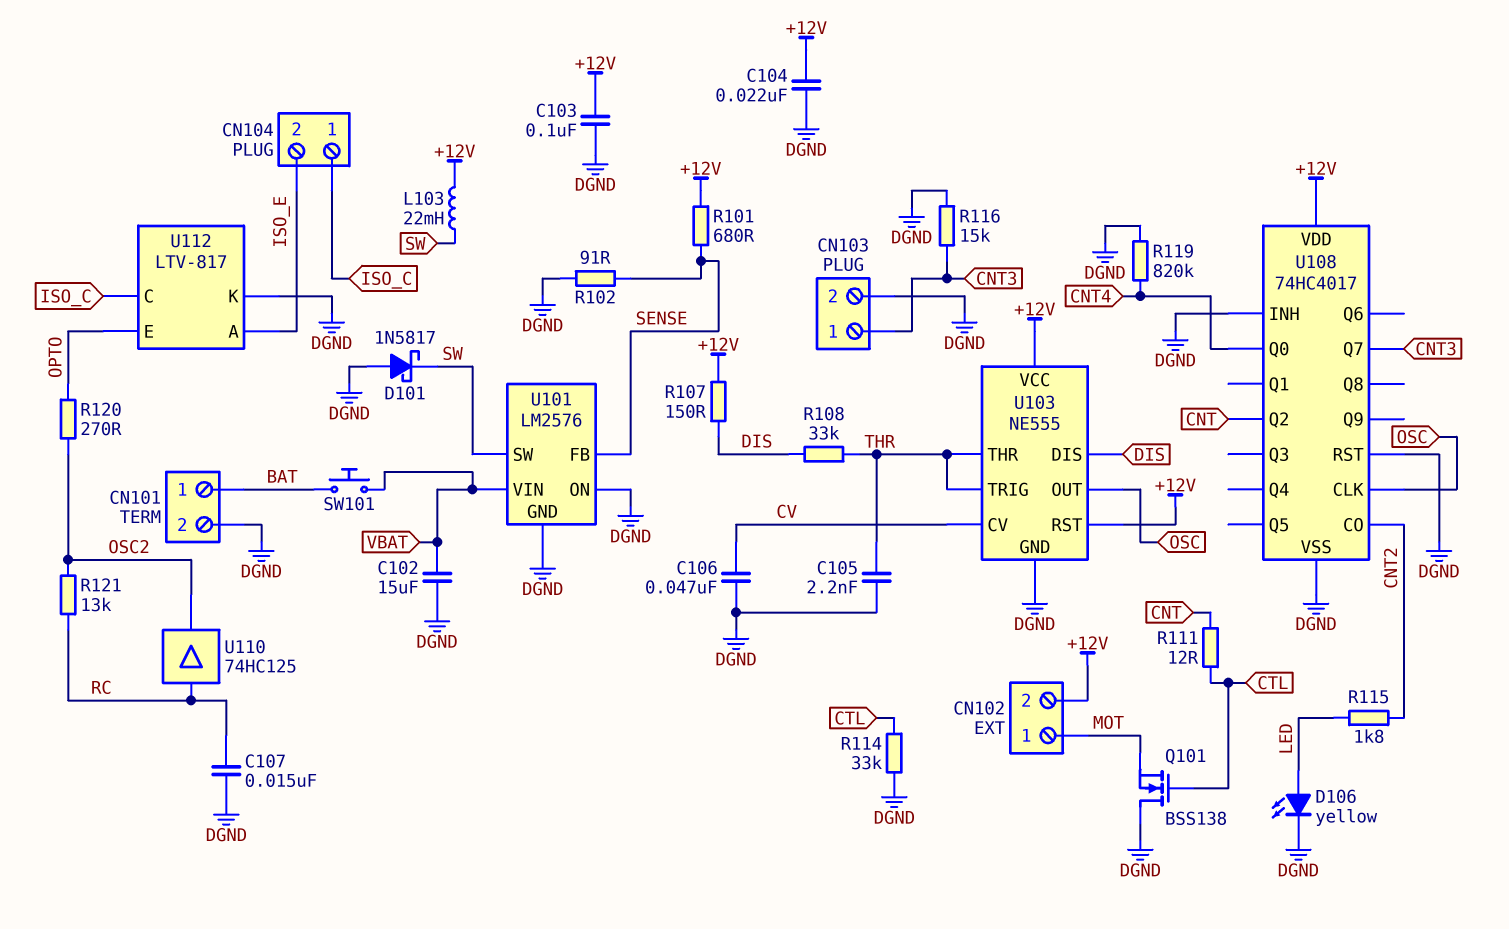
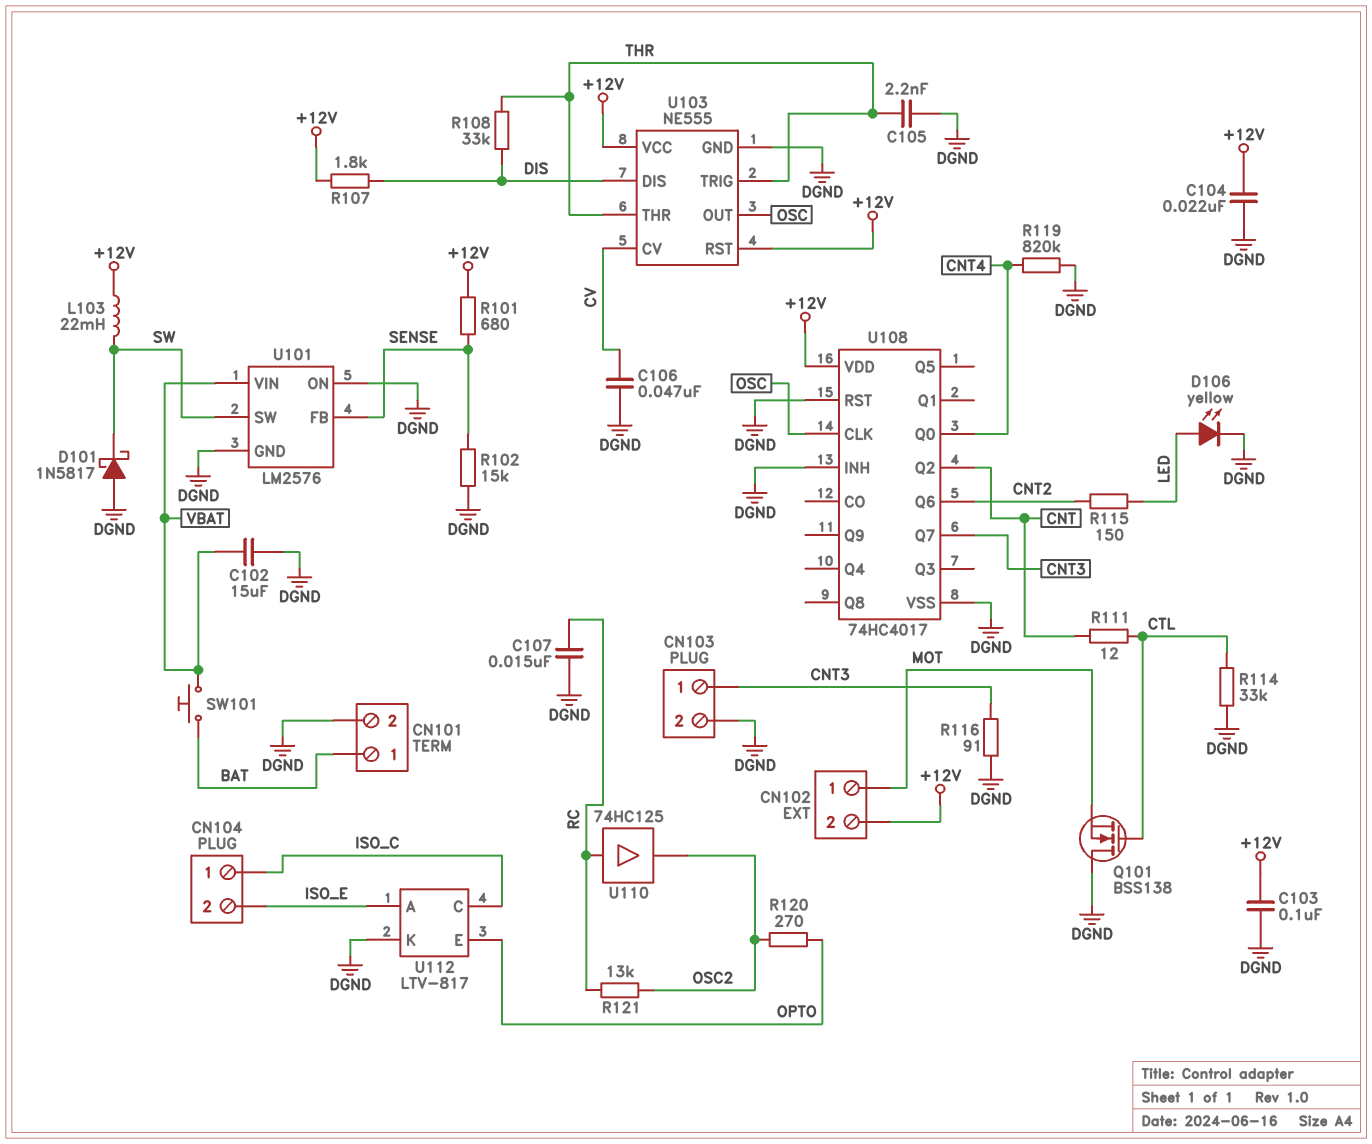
R102: 91 (DGND, SENSE) -> 15k (DGND, SENSE)
R107: 150 (+12V, DIS) -> 1.8k (+12V, DIS)
R115: 1.8k (CNT2, LED) -> 150 (CNT2, LED)
R116: 15k (CNT3, DGND) -> 91 (CNT3, DGND)
U108 pin CO: CNT2 -> none
U108 pin Q6: none -> CNT2

